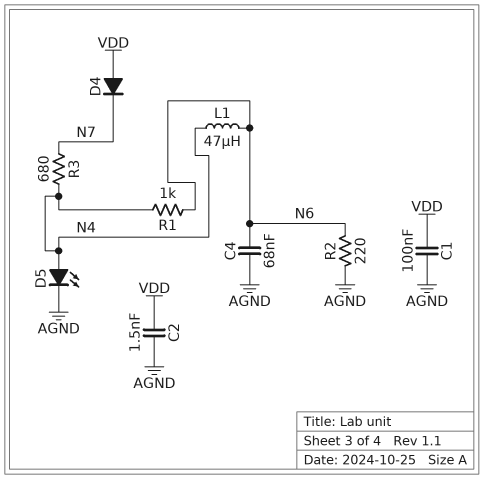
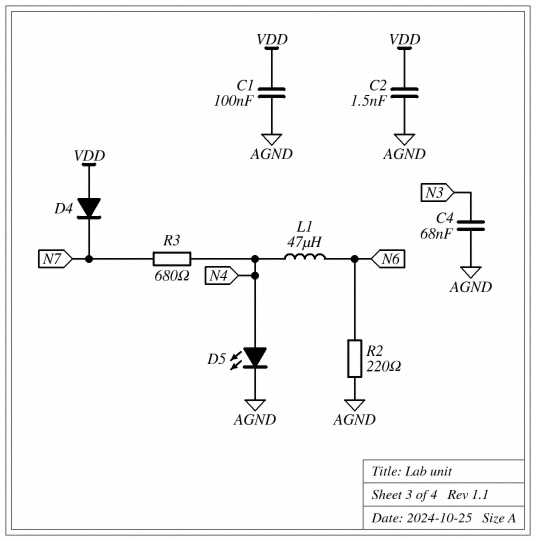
C4: 68nF (AGND, N6) -> 68nF (AGND, N3)
R1: 1k (N4, N6) -> none

